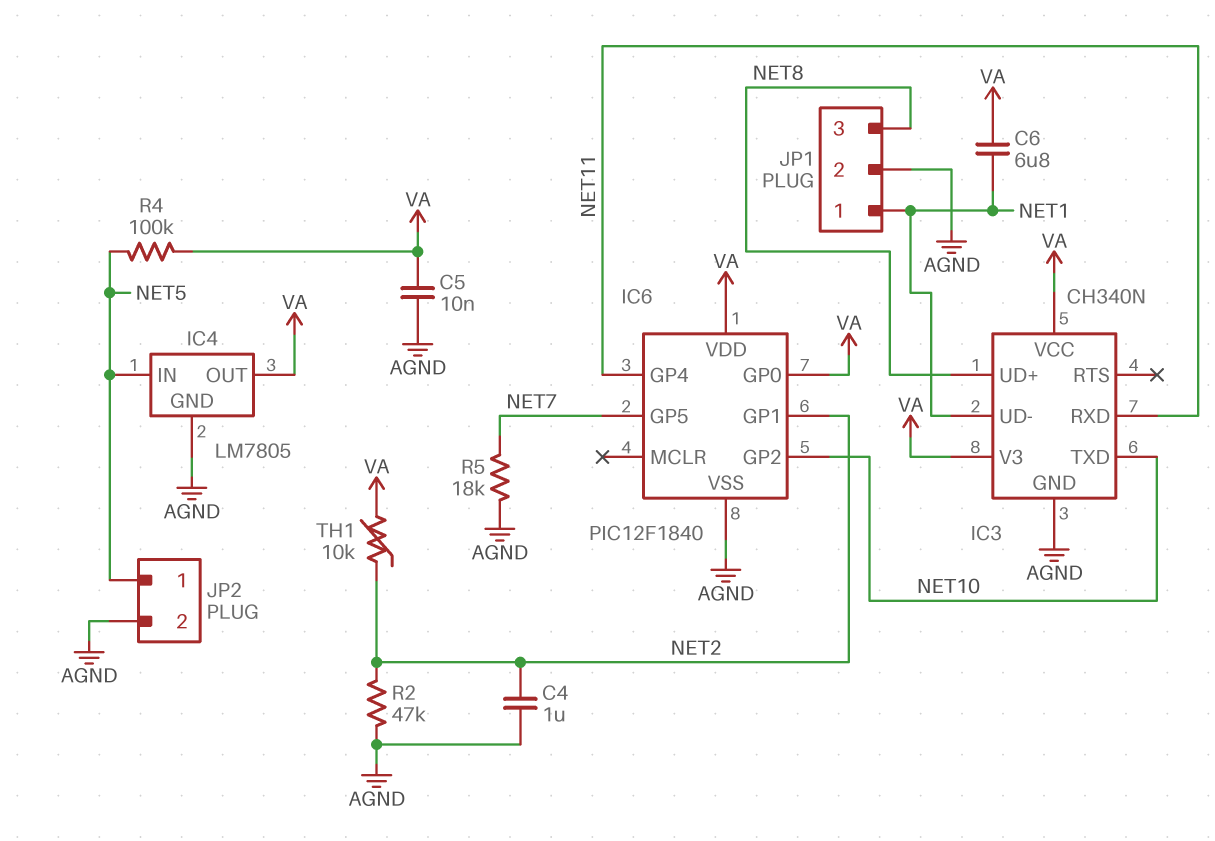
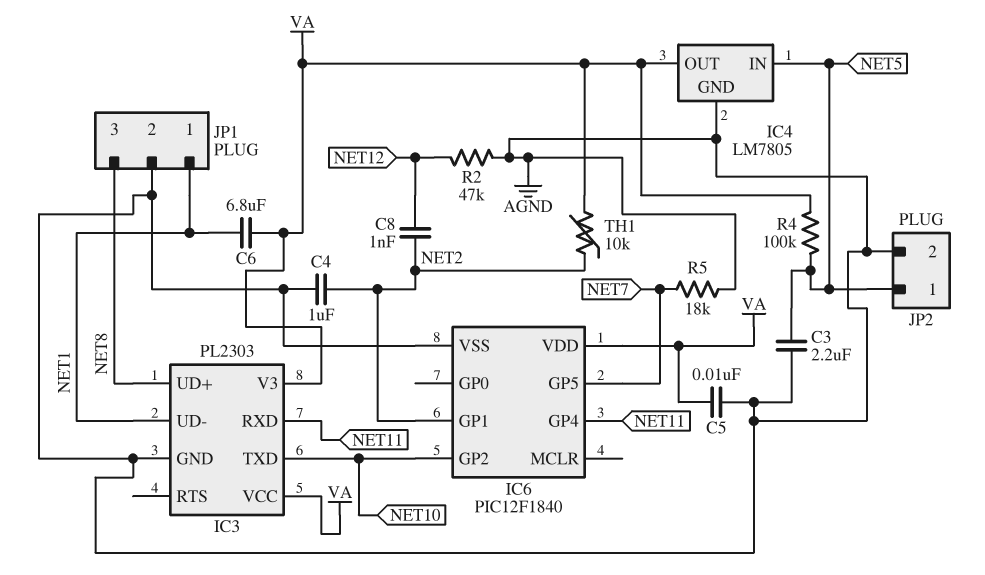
C3: none -> 2.2uF (AGND, NET5)
C8: none -> 1nF (NET2, NET12)
IC3: CH340N -> PL2303
IC6 pin GP0: VA -> none
R2: 47k (AGND, NET2) -> 47k (AGND, NET12)

